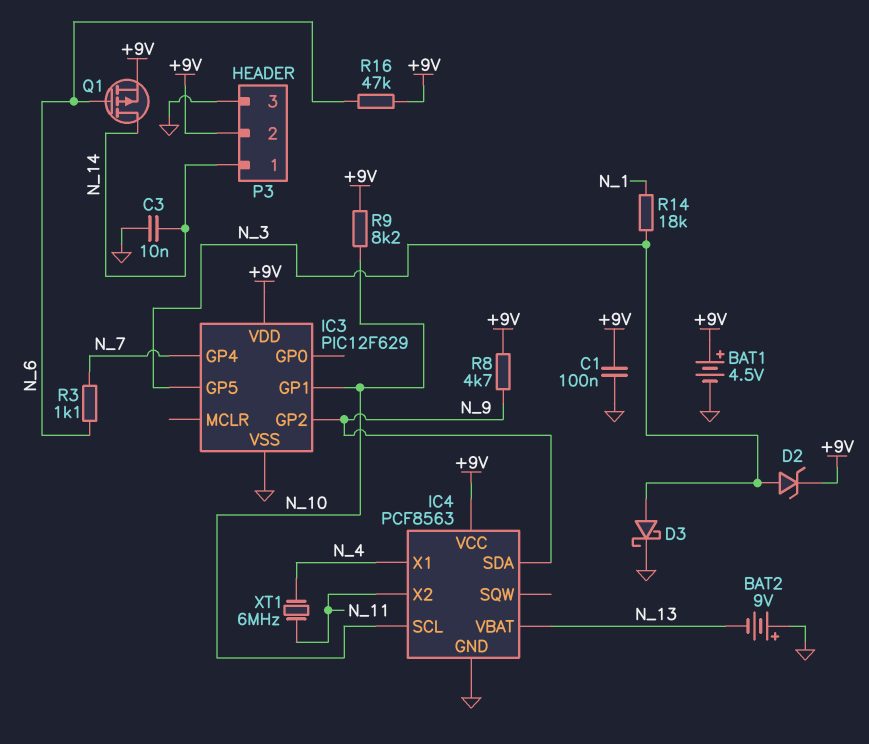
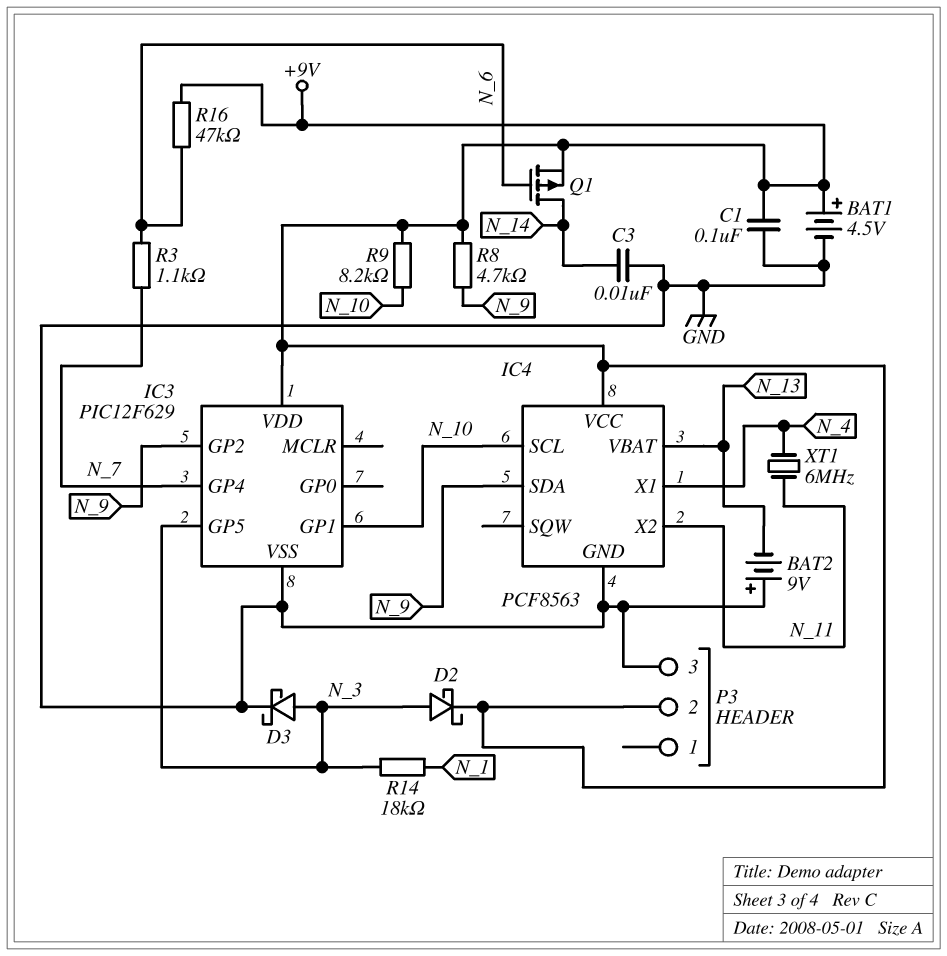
D2: zener (A N_3, K +9V) -> schottky (A N_3, K +9V)
P3 pin 1: N_14 -> none

